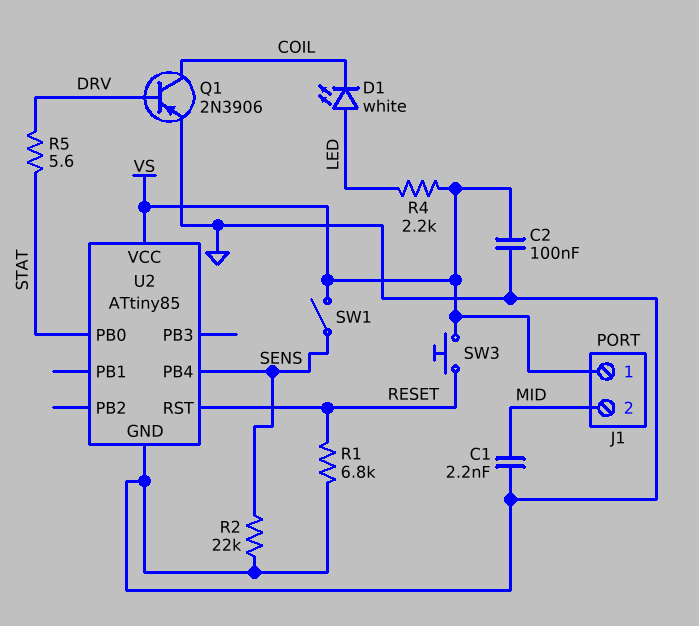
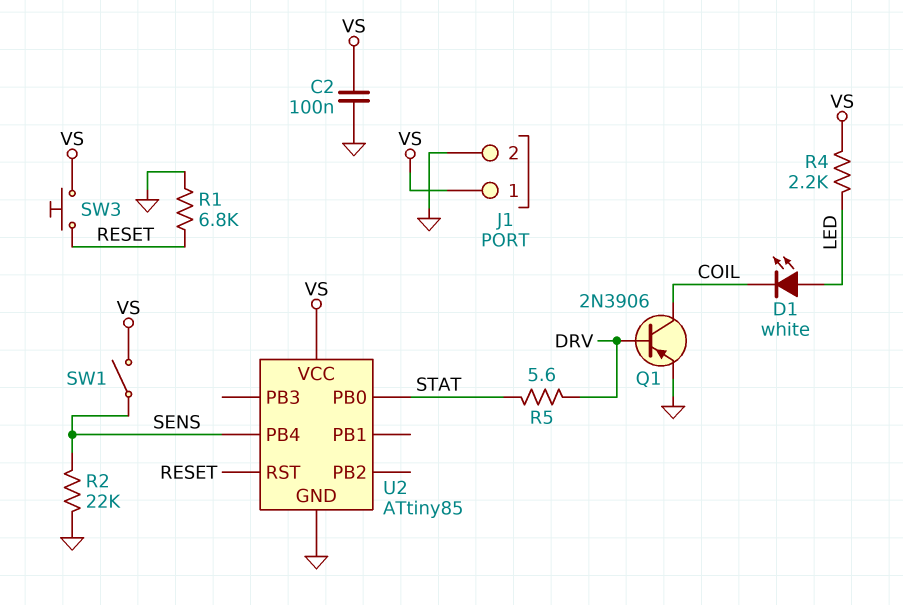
C1: 2.2nF (GND, MID) -> none
J1 pin 2: MID -> GND

